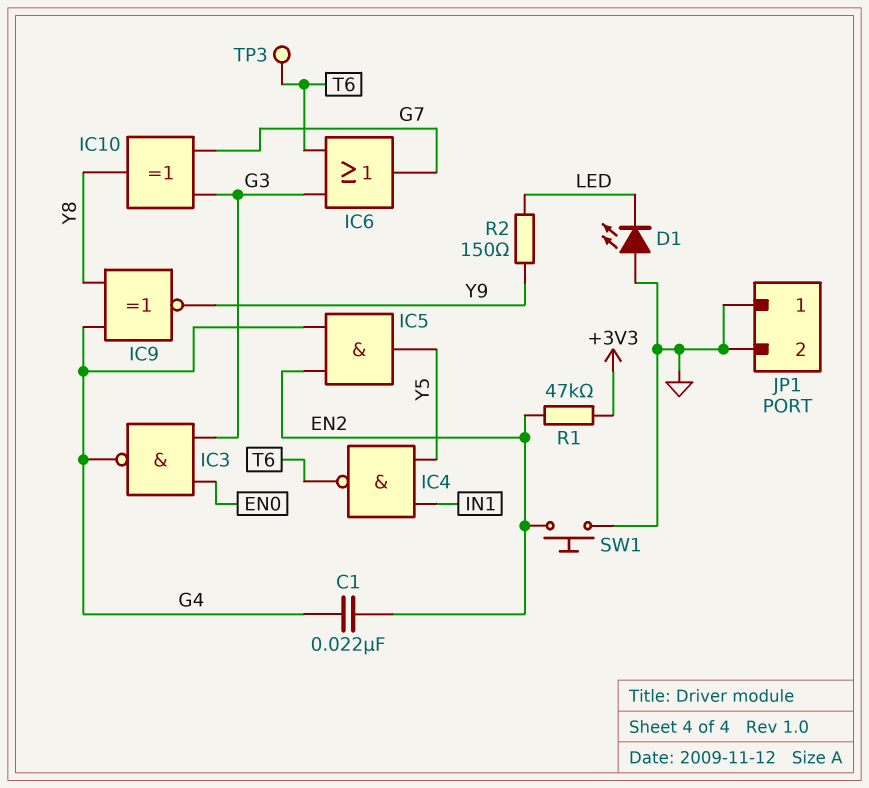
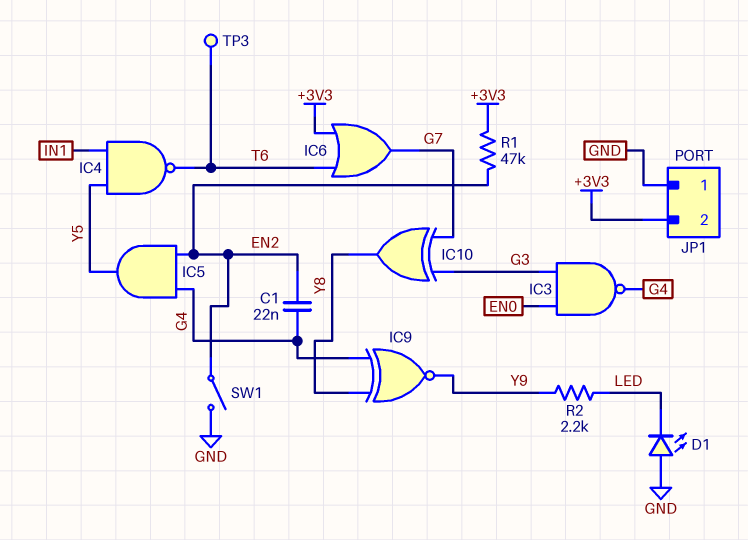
IC6: OR (in G3, in T6, out G7) -> OR (in +3V3, in T6, out G7)
JP1 pin 2: GND -> +3V3
R2: 150 (LED, Y9) -> 2.2k (LED, Y9)
SW1: button (EN2, GND) -> switch (EN2, GND)

